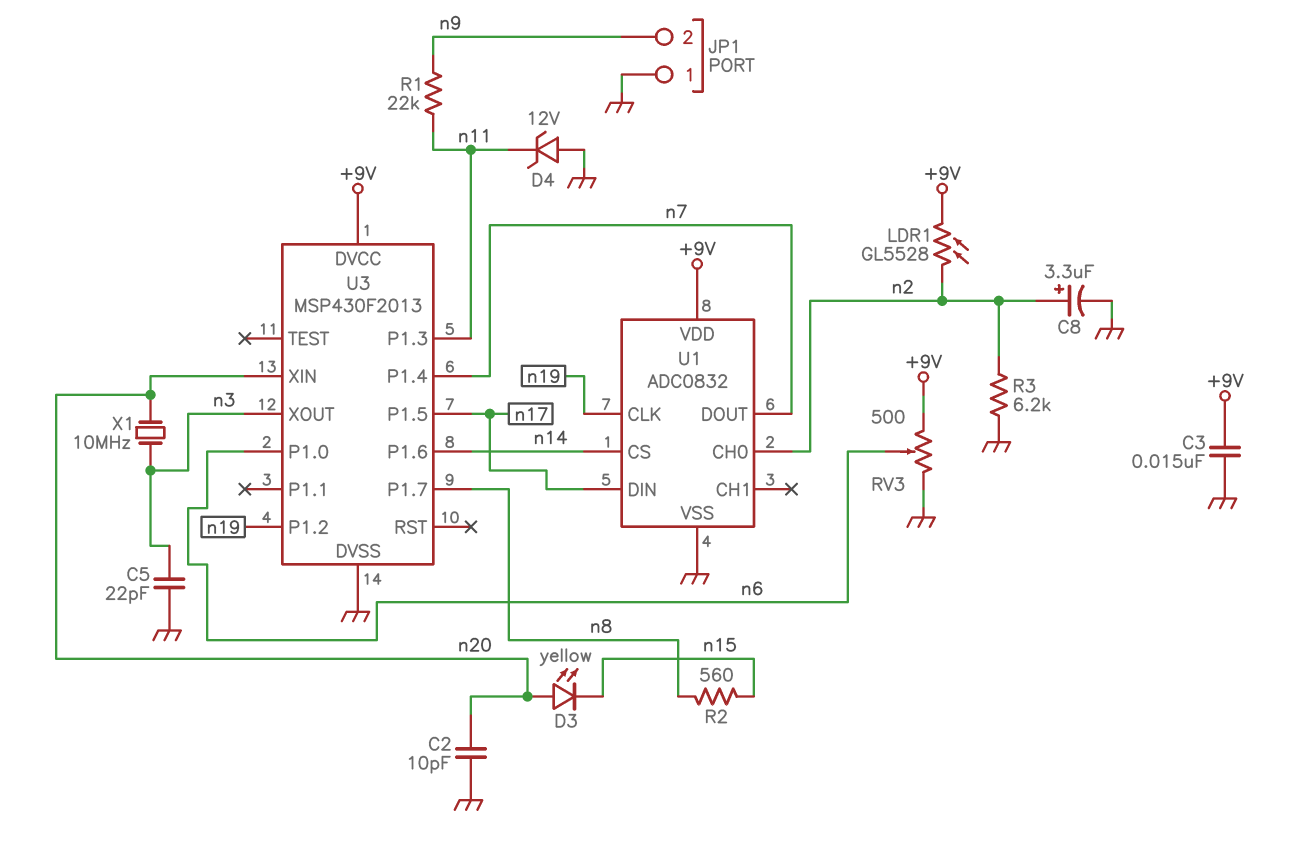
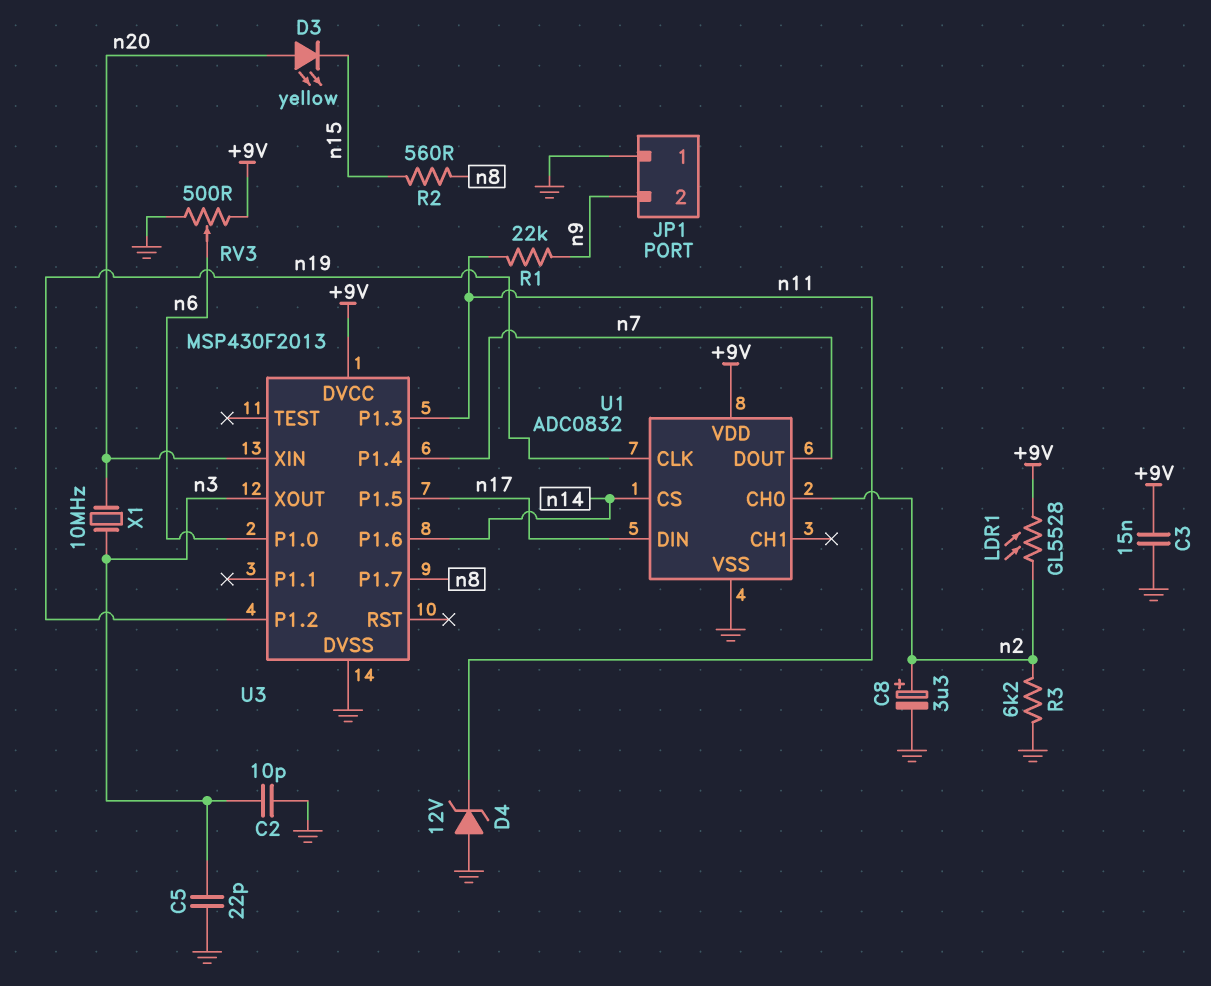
C2: 10pF (GND, n20) -> 10pF (GND, n3)

